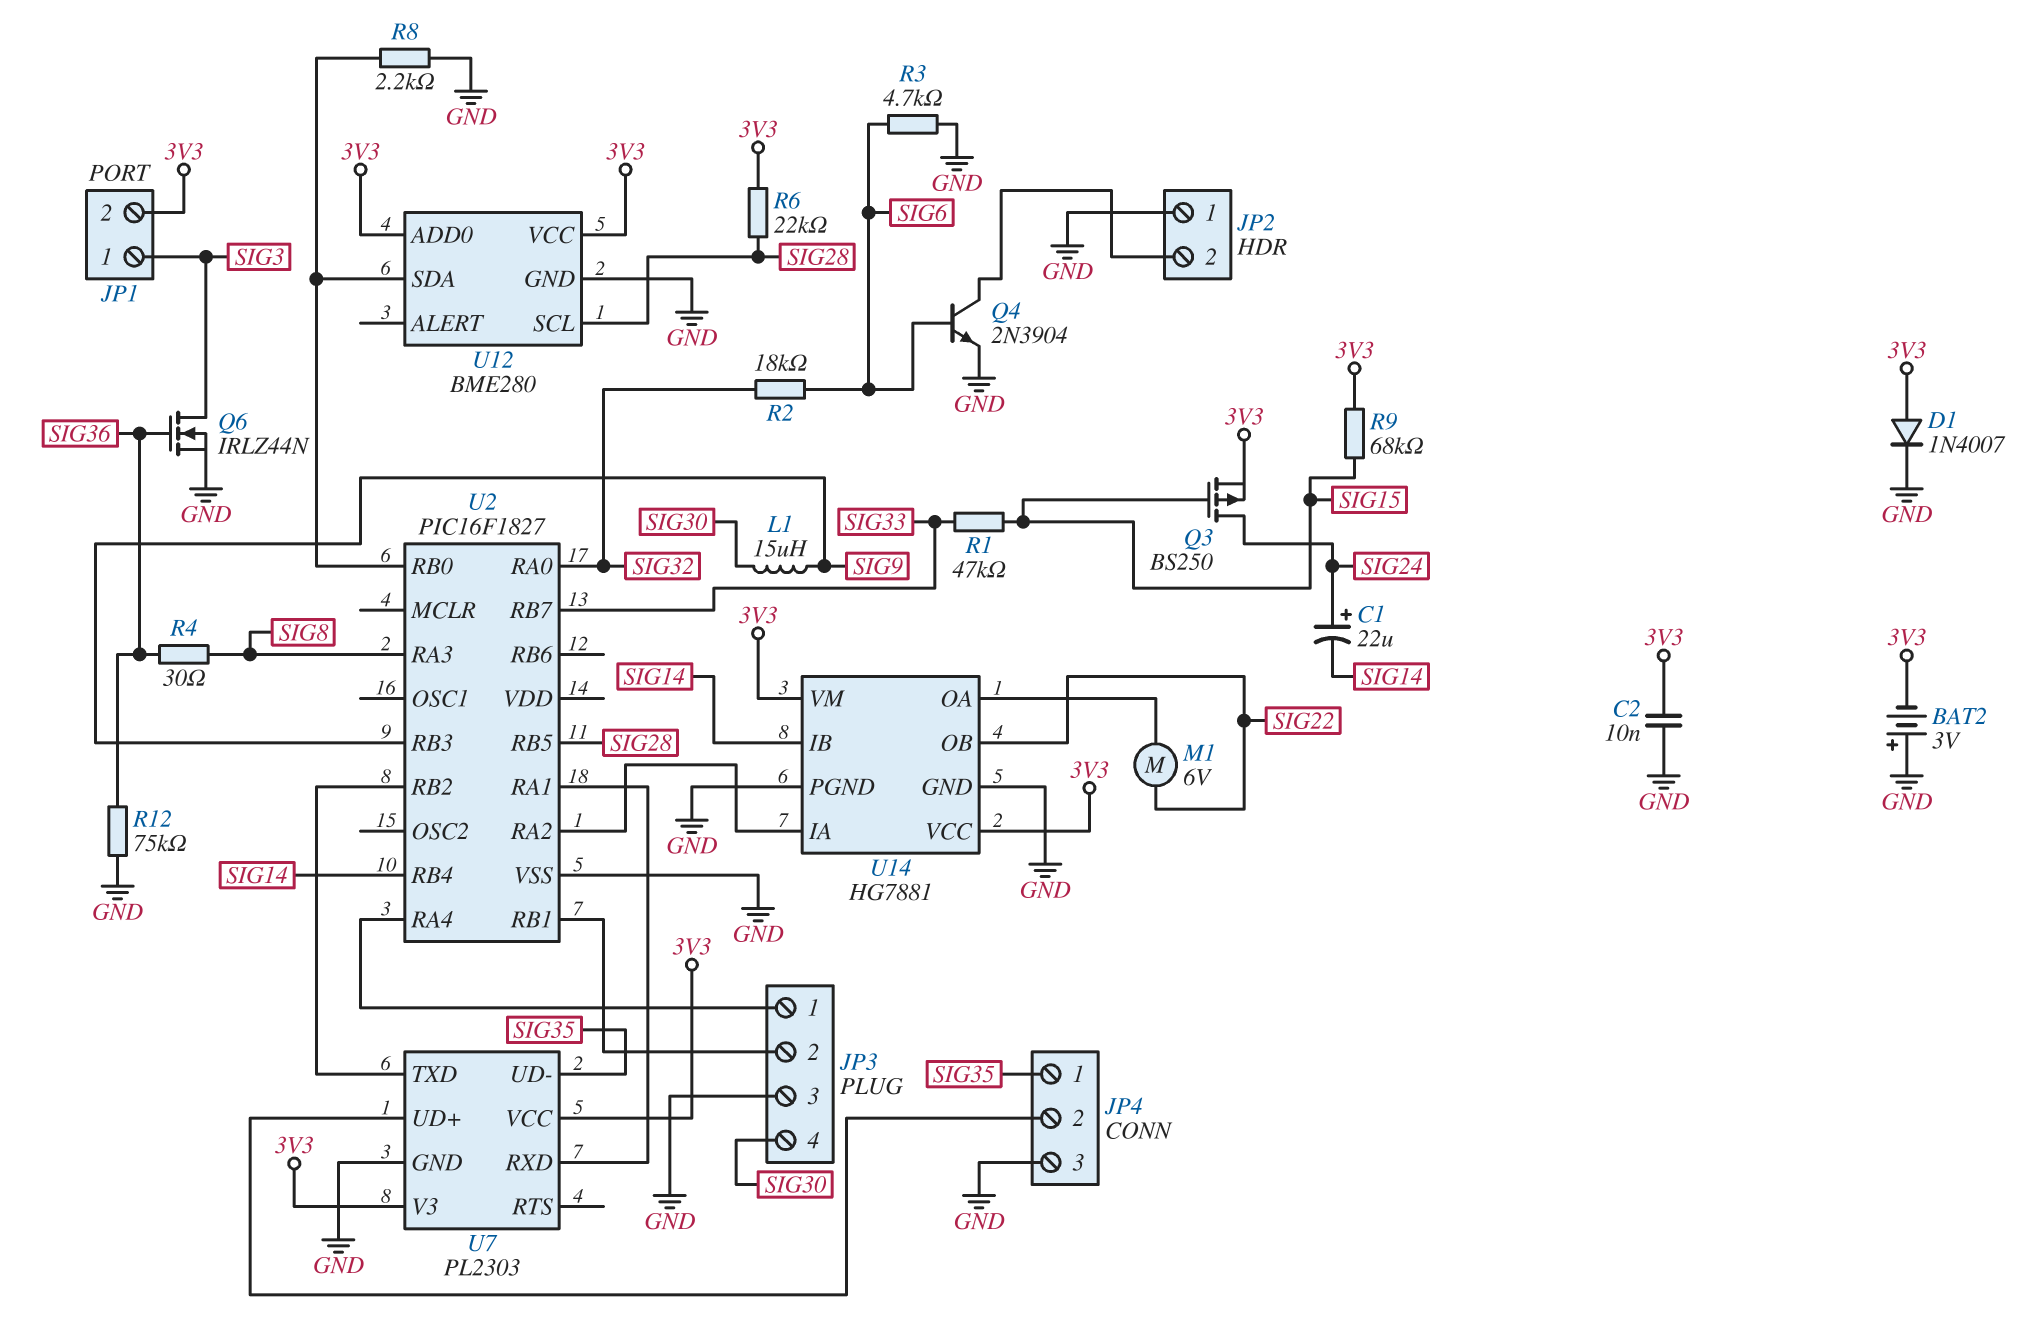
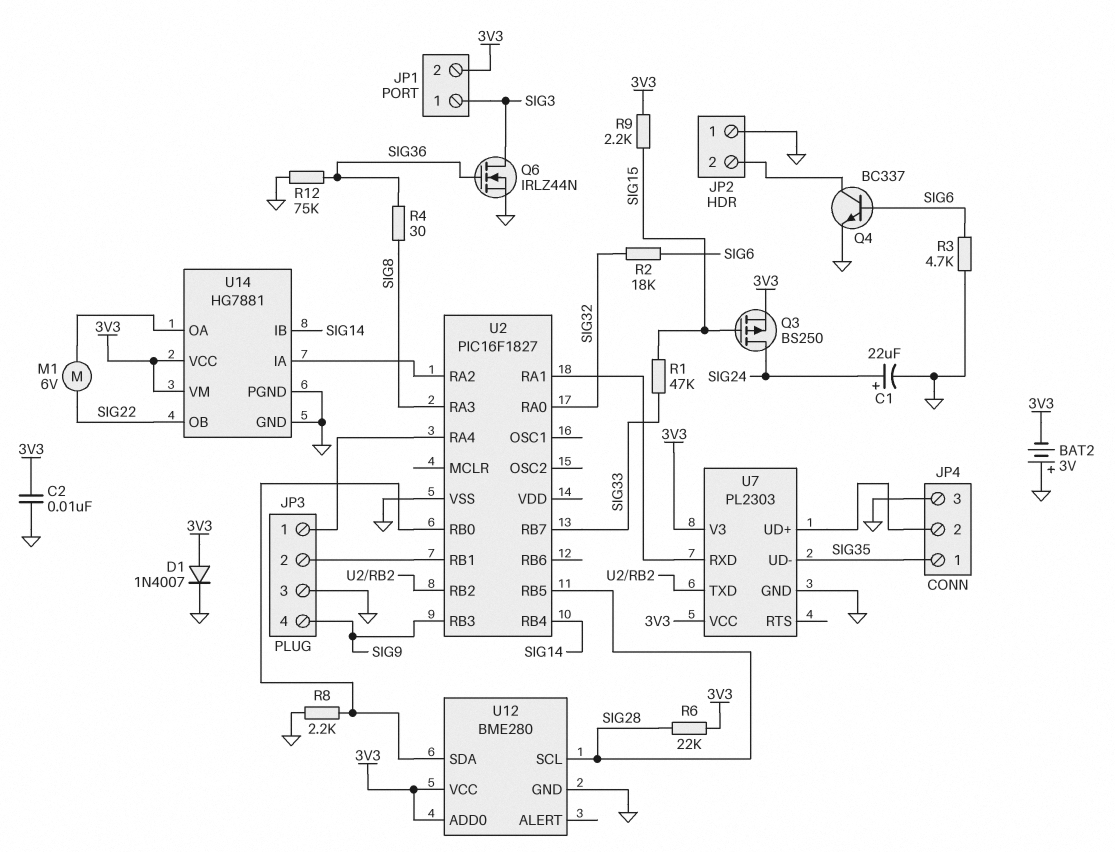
C1: 22uF (plus SIG24, minus SIG14) -> 22uF (plus SIG24, minus GND)
JP3 pin 4: SIG30 -> SIG9
L1: 15uH (SIG9, SIG30) -> none
Q4: NPN 2N3904 (B SIG6, C JP2/2, E GND) -> NPN BC337 (B SIG6, C JP2/2, E GND)
R9: 68k (3V3, SIG15) -> 2.2k (3V3, SIG15)

